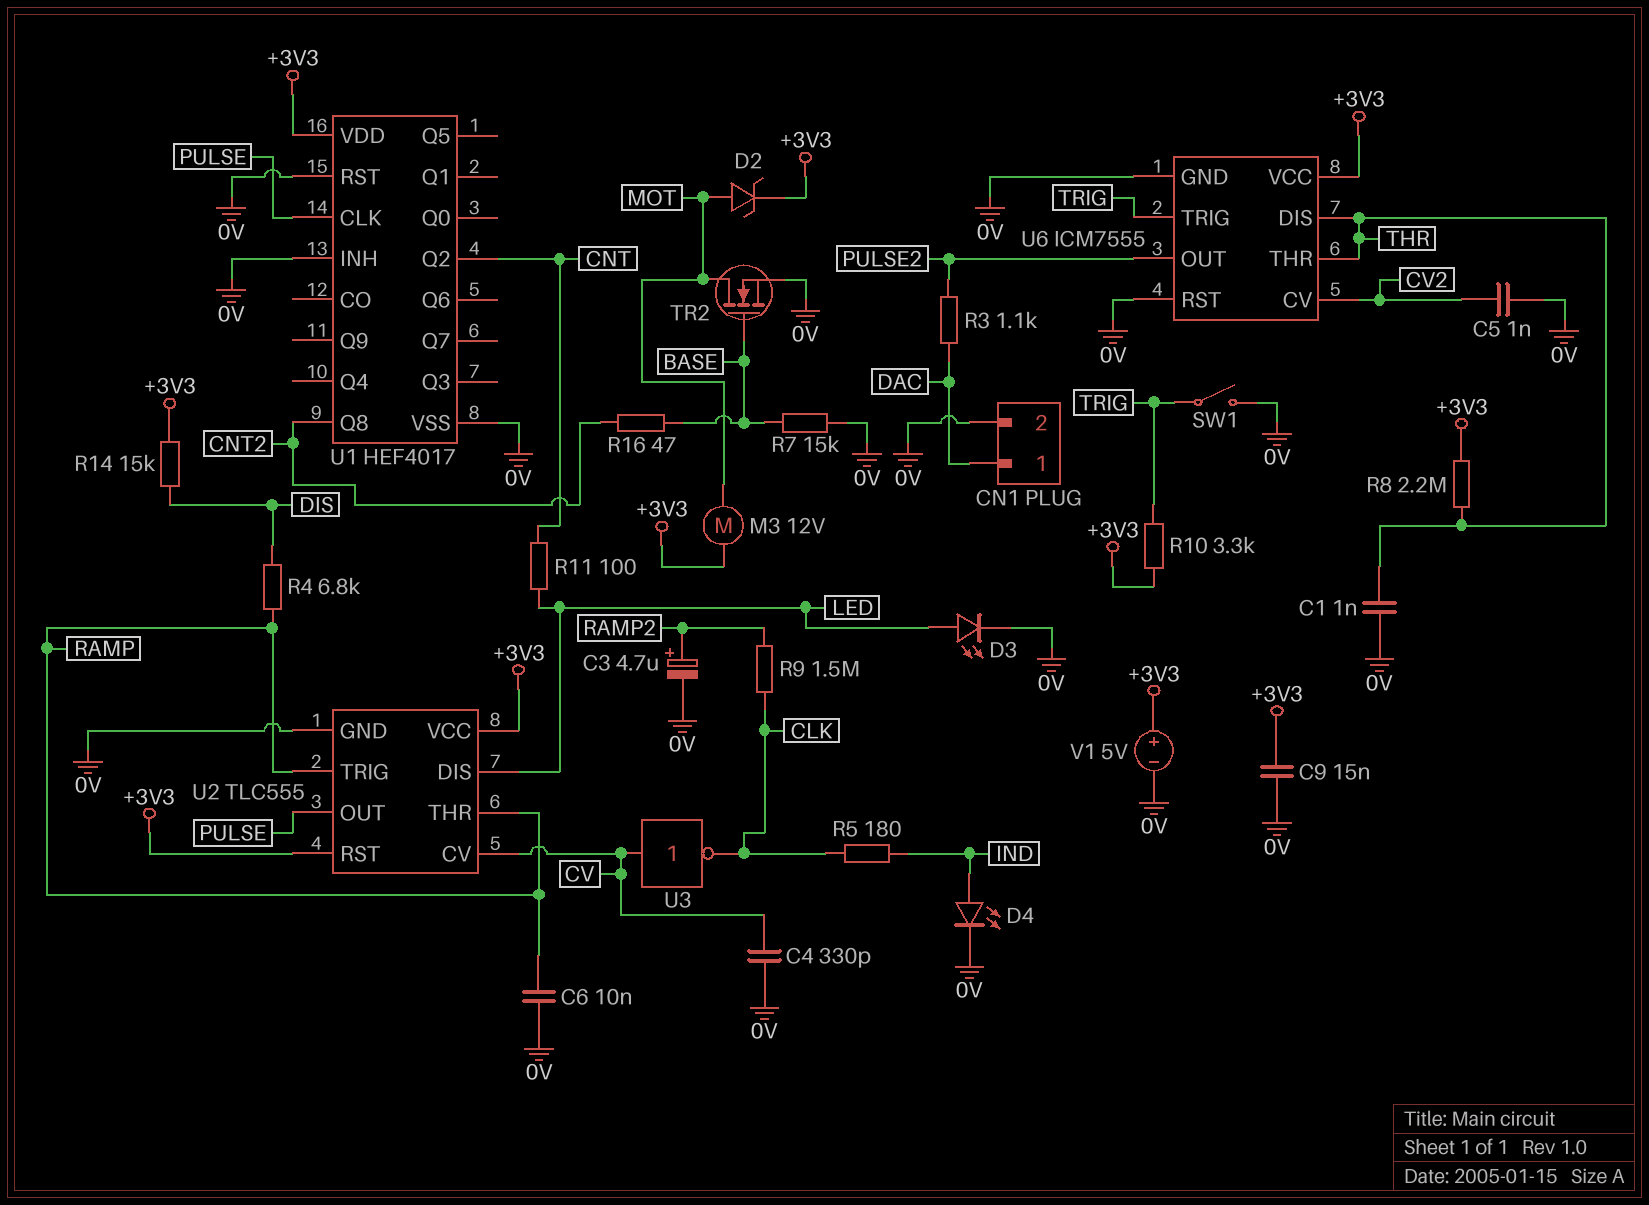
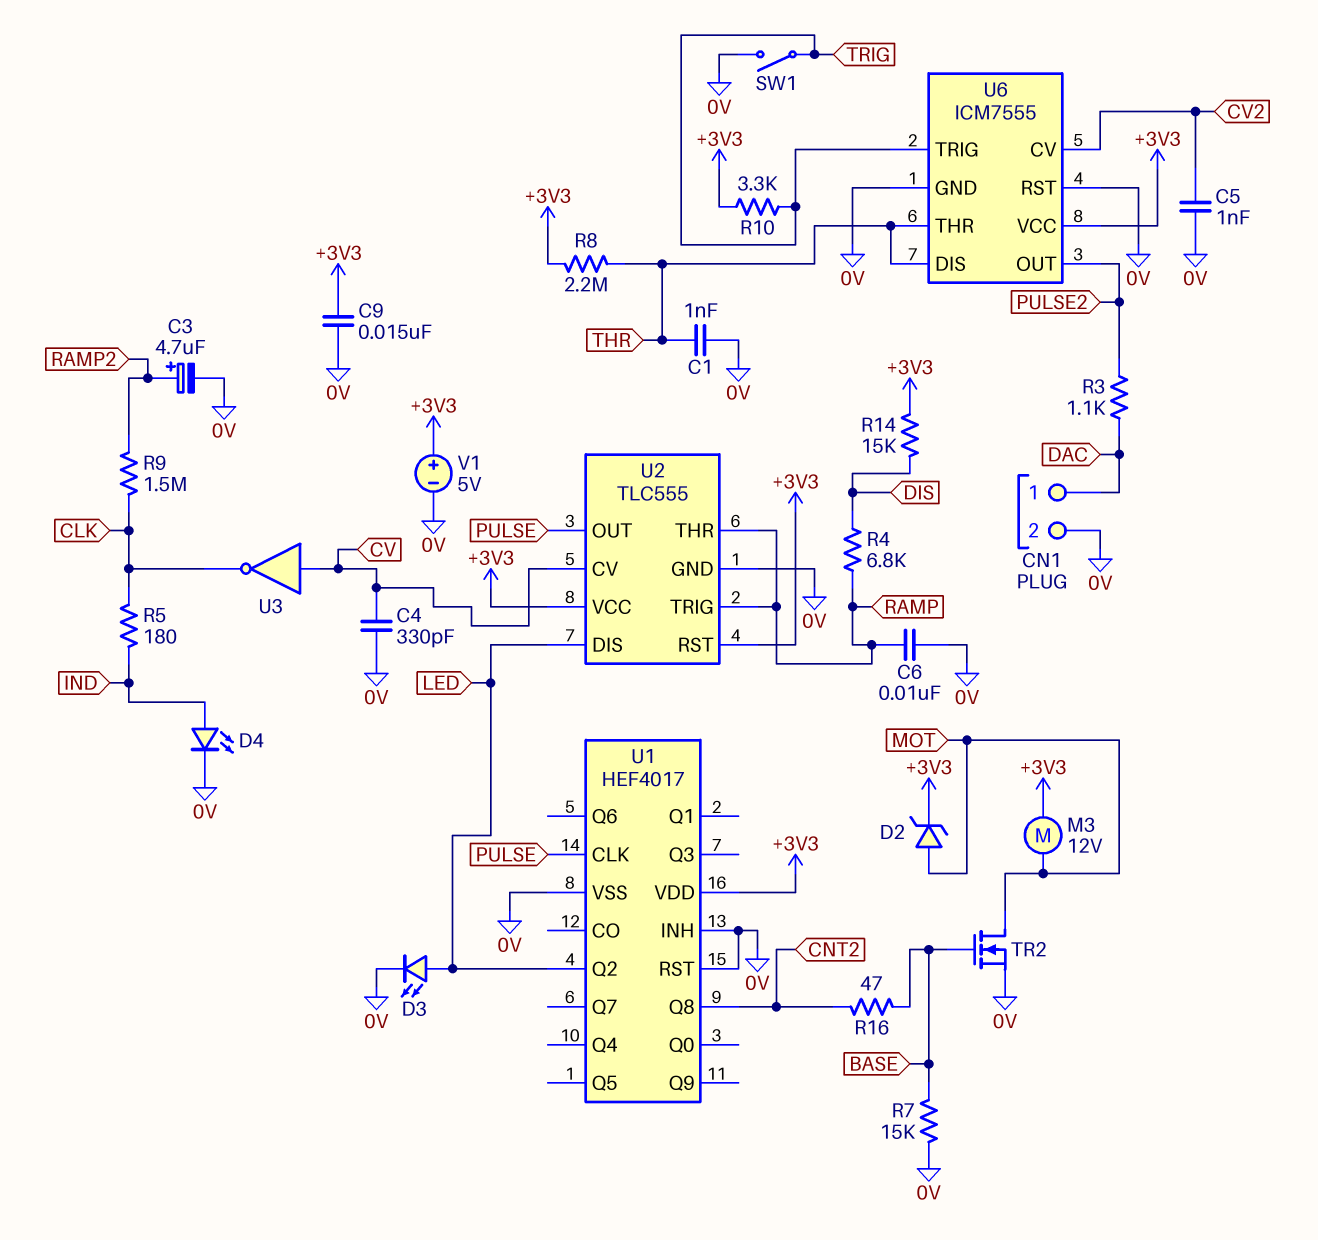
R11: 100 (CNT, LED) -> none
U1 pin Q2: CNT -> LED

